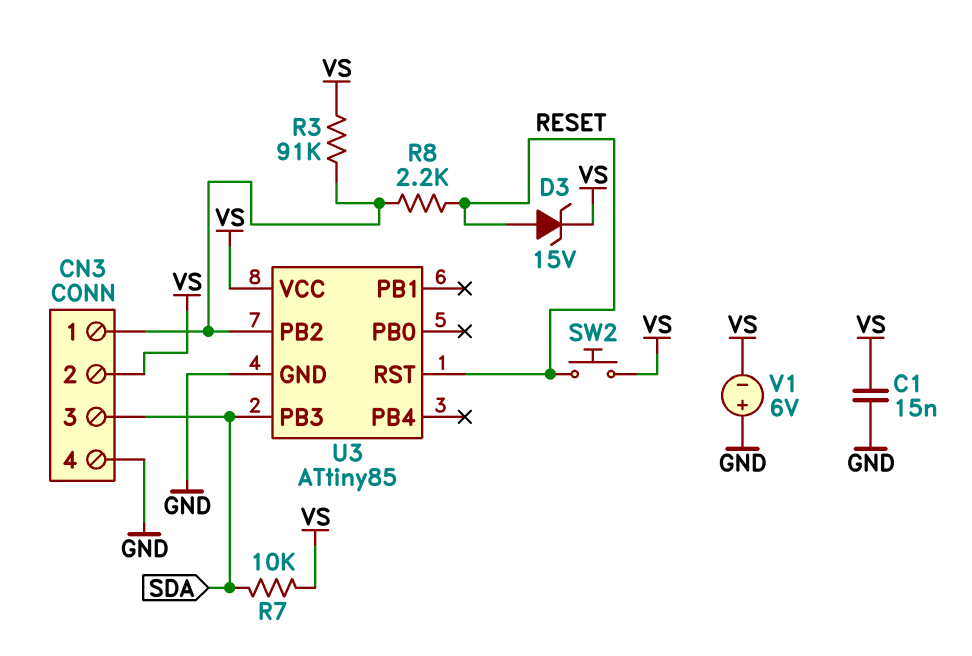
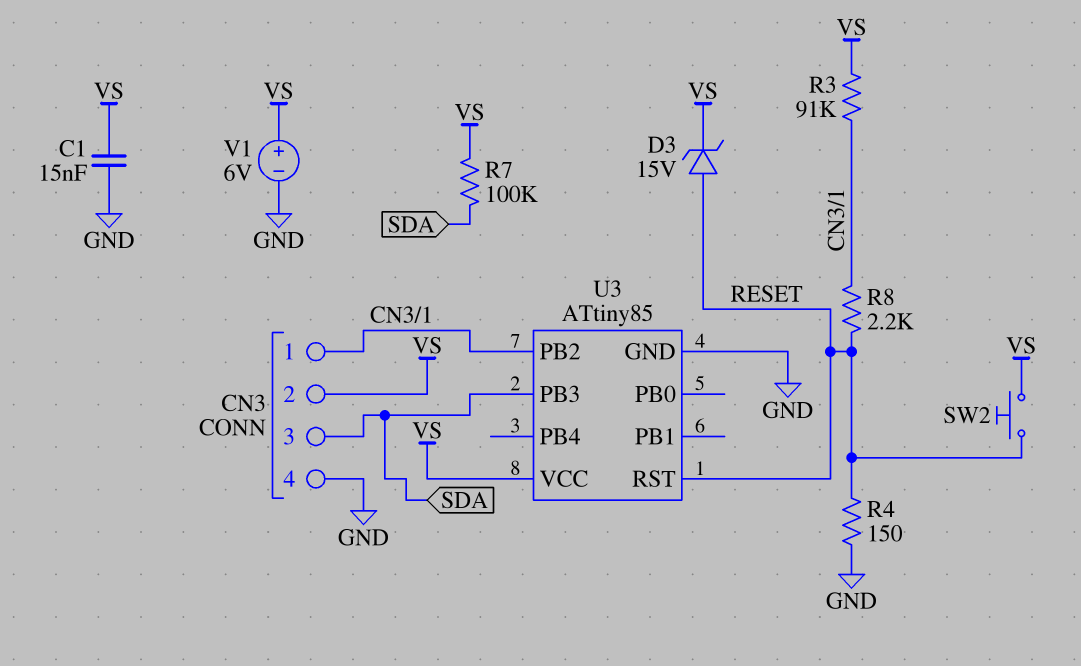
R4: none -> 150 (GND, RESET)
R7: 10k (SDA, VS) -> 100k (SDA, VS)
V1: 6V (plus GND, minus VS) -> 6V (plus VS, minus GND)

